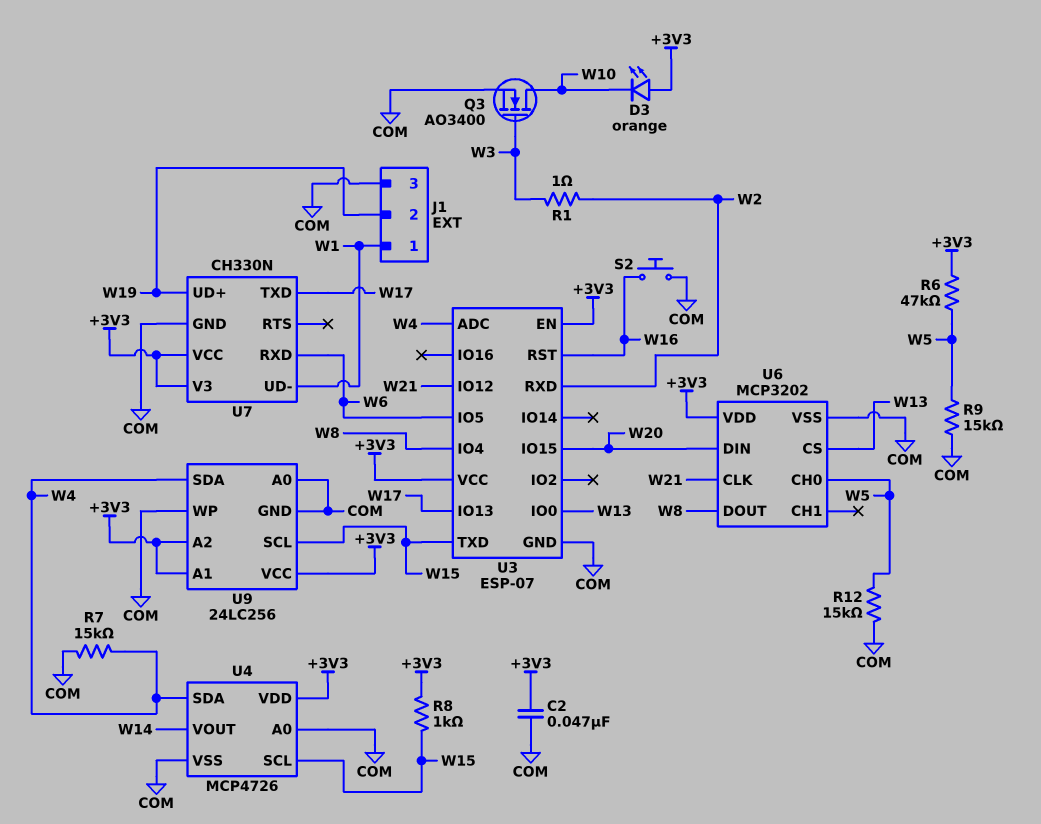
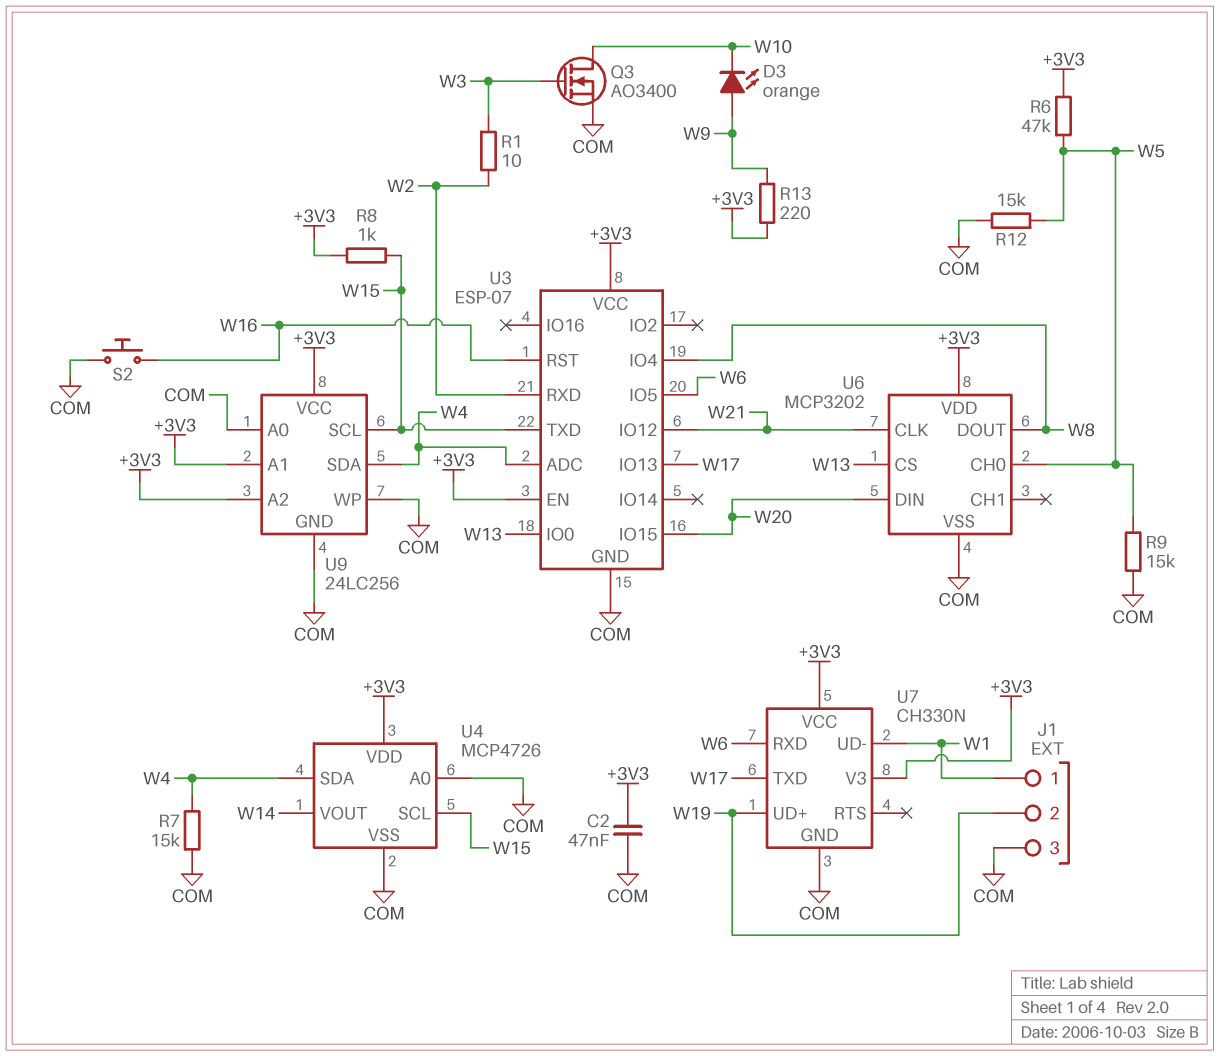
D3: LED orange (A +3V3, K W10) -> LED orange (A W9, K W10)
R1: 1 (W2, W3) -> 10 (W2, W3)
R13: none -> 220 (+3V3, W9)

